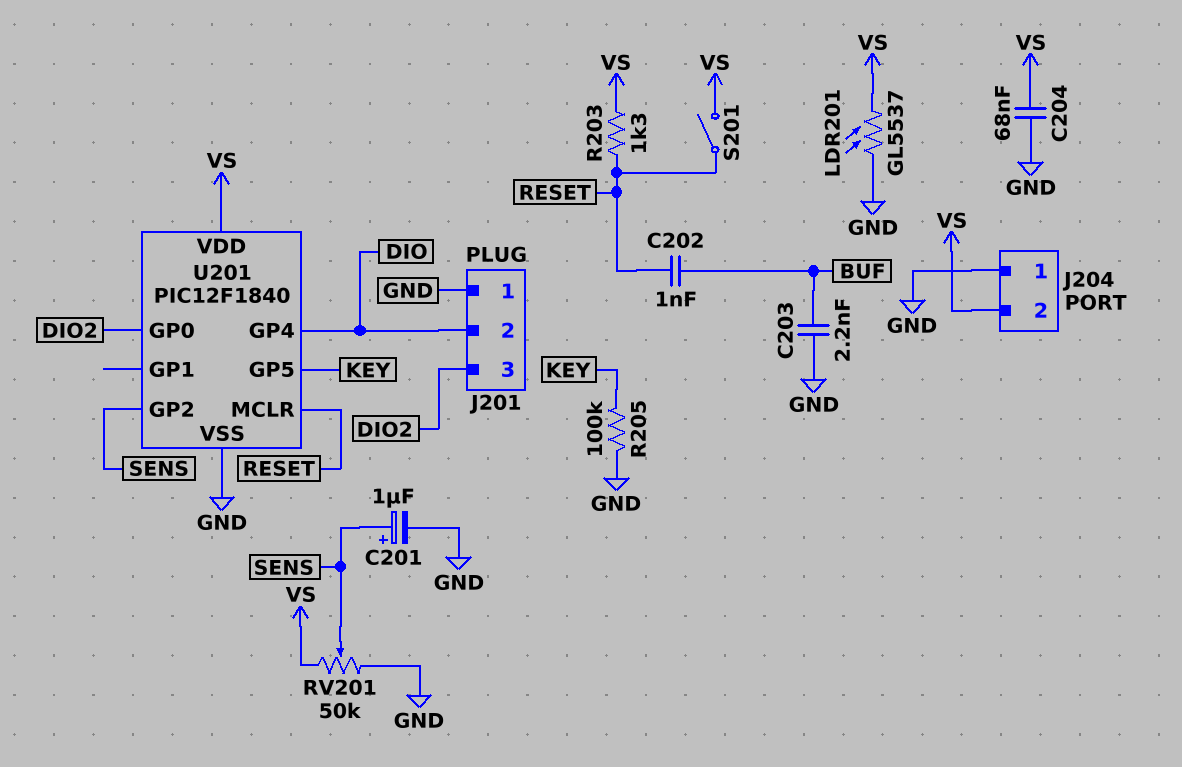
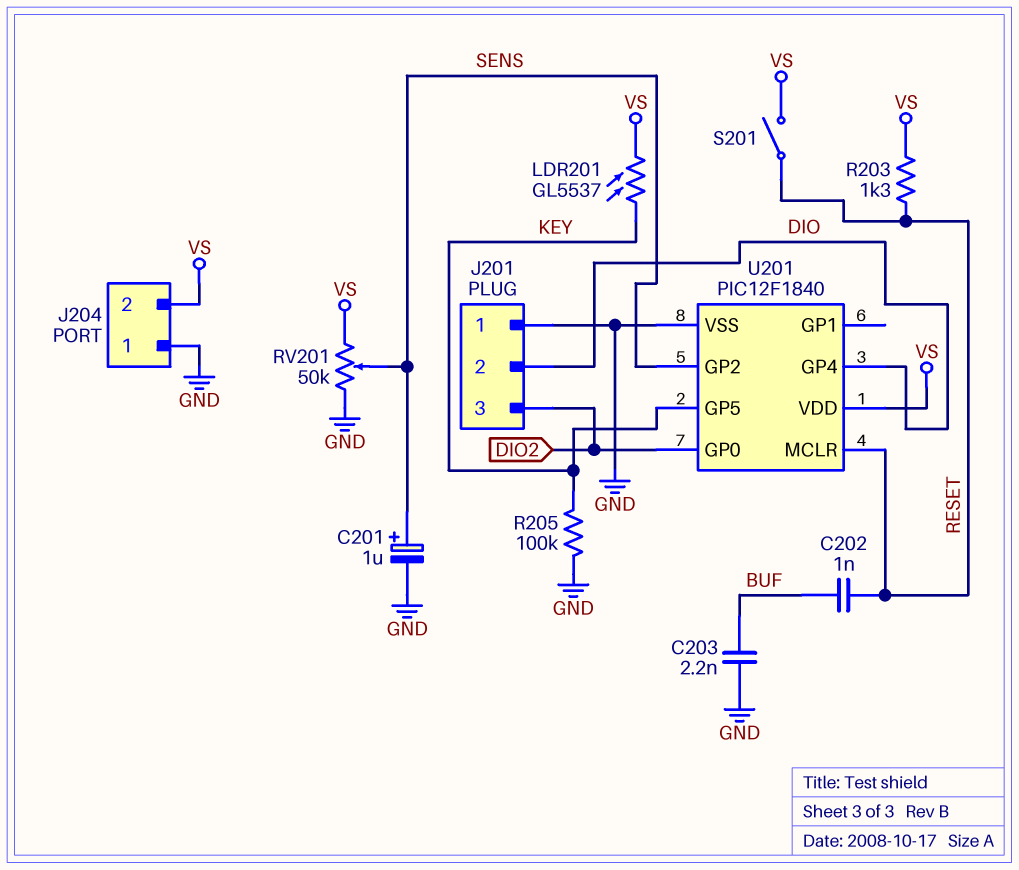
C204: 68nF (GND, VS) -> none
LDR201: GL5537 (GND, VS) -> GL5537 (KEY, VS)

